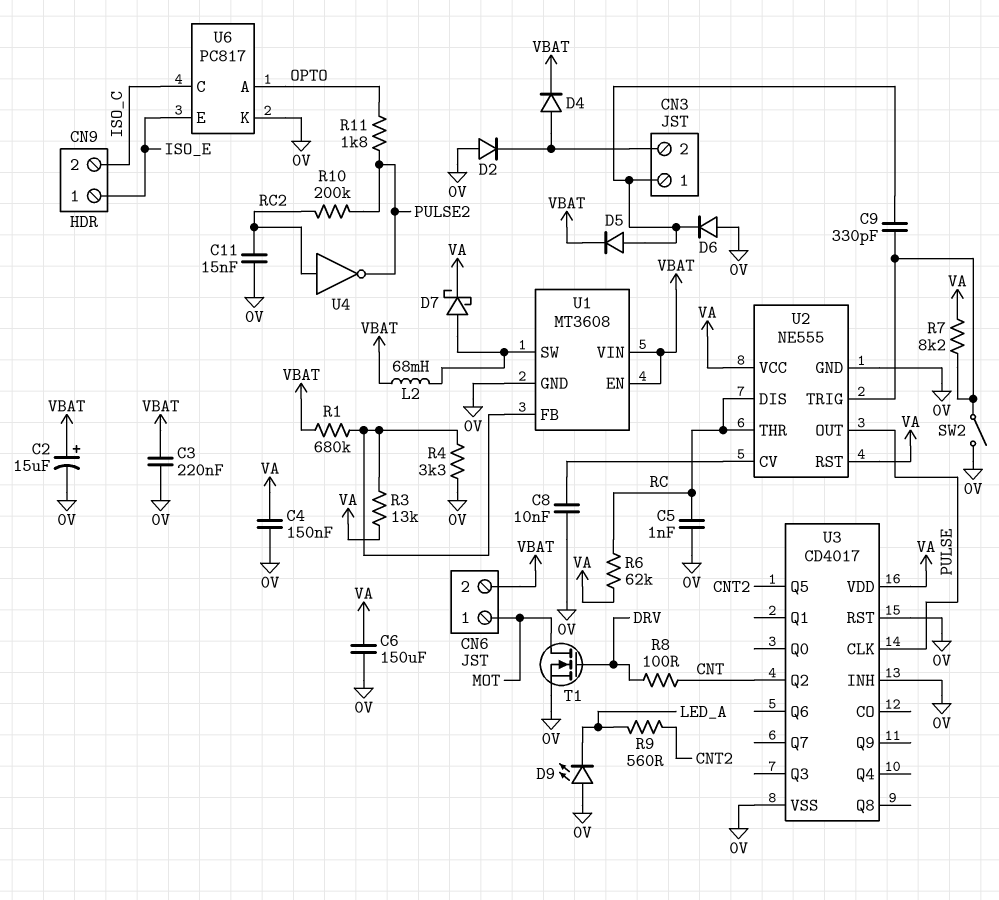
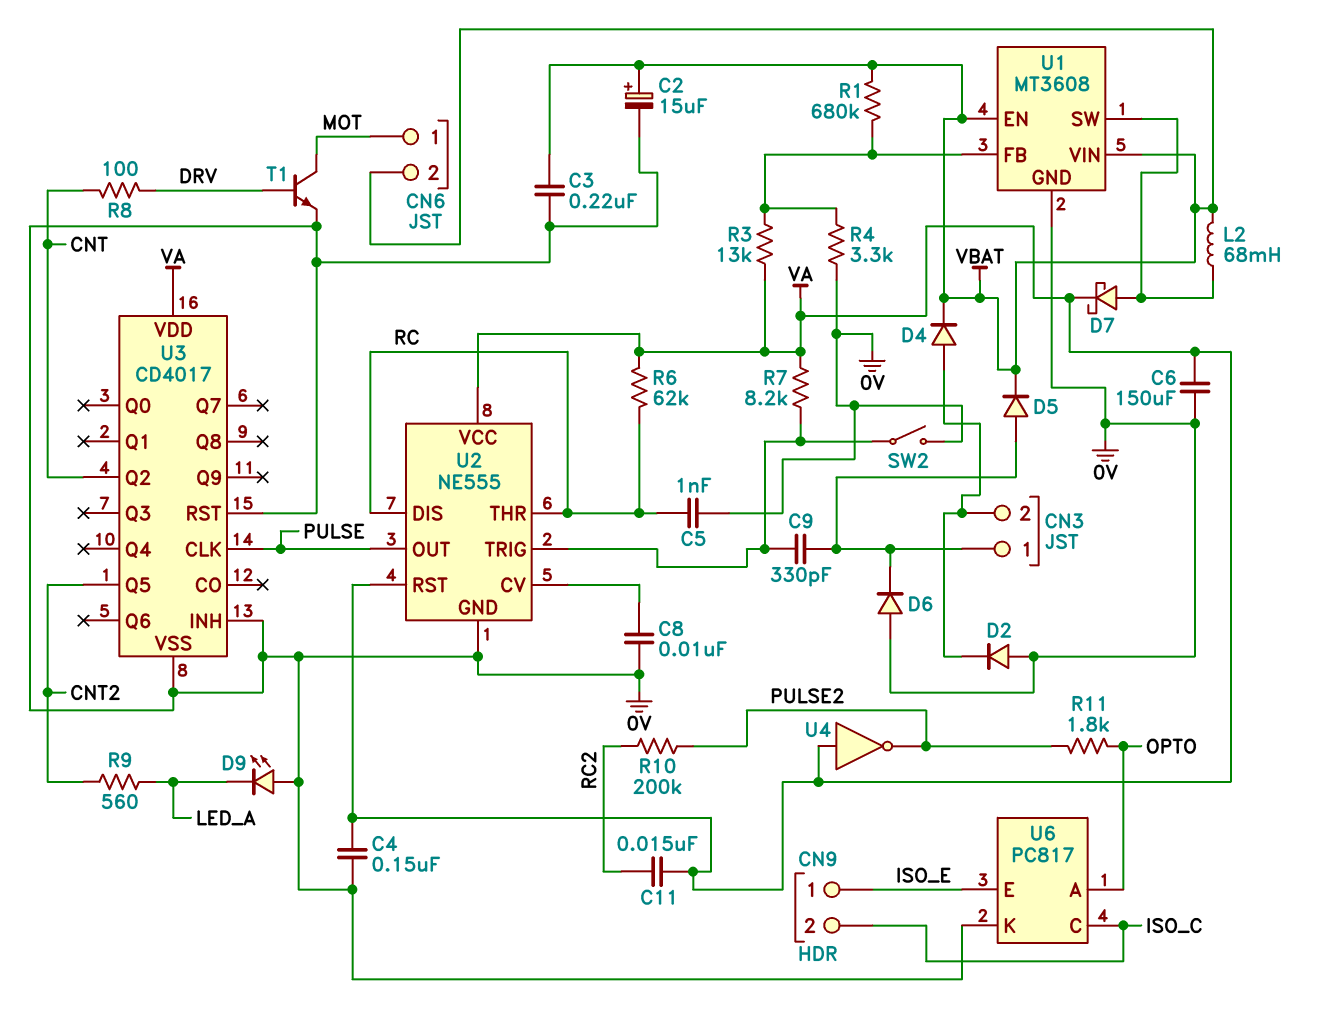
C11: 15nF (0V, RC2) -> 15nF (RC2, VA)
T1: NMOS (G DRV, D MOT, S 0V) -> NPN (B DRV, C MOT, E 0V)
U4: NOT (in RC2, out PULSE2) -> NOT (in VA, out PULSE2)

